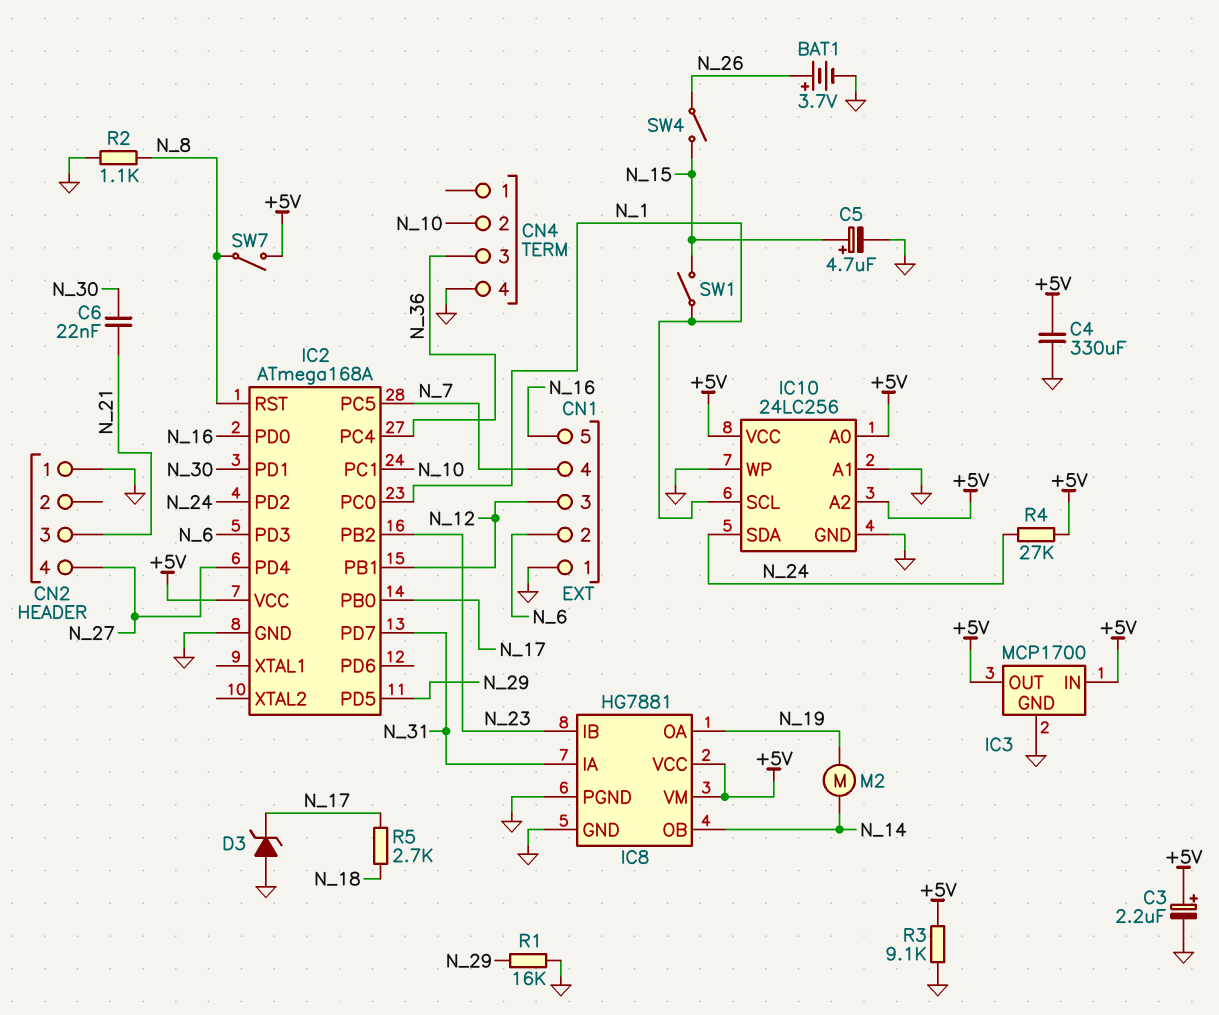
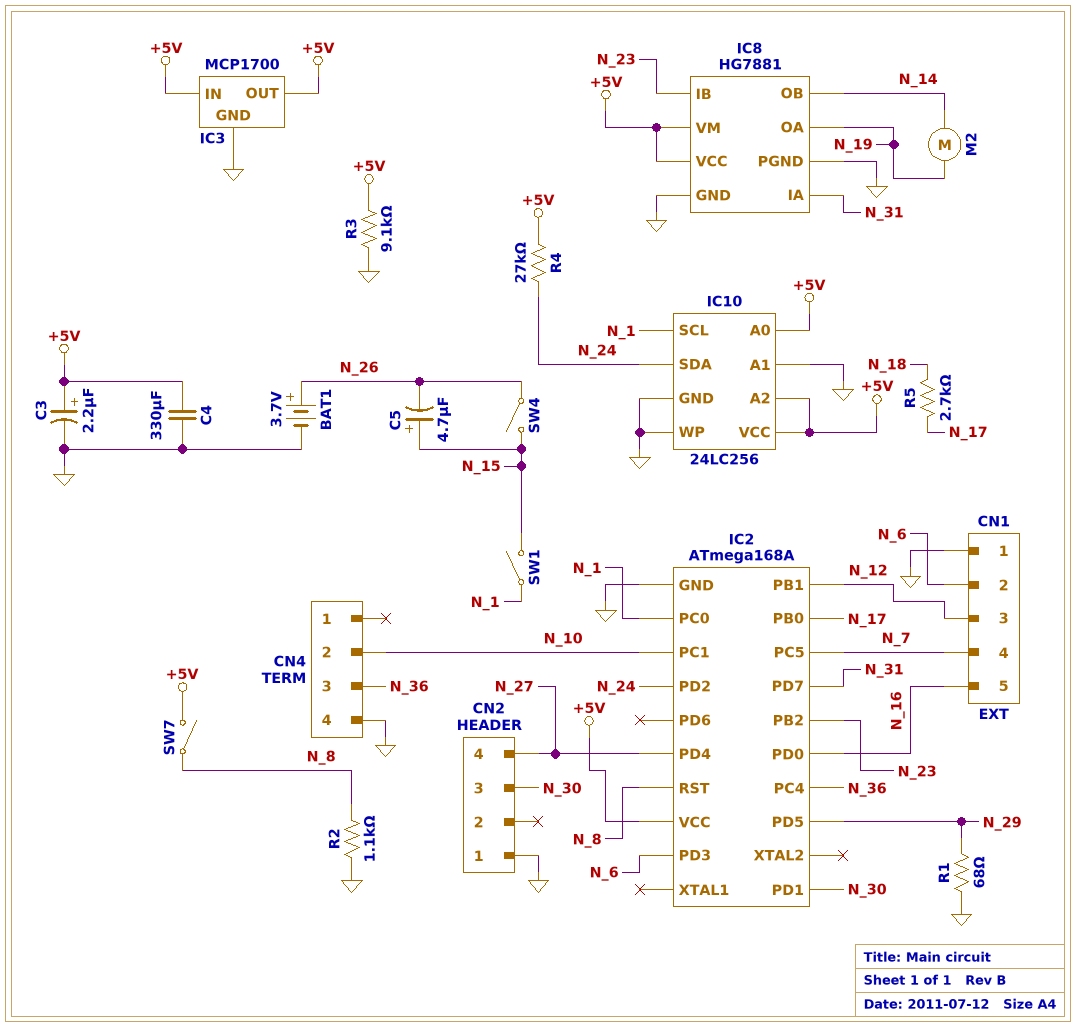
C5: 4.7uF (plus N_15, minus GND) -> 4.7uF (plus N_15, minus N_26)
C6: 22nF (N_21, N_30) -> none
CN2 pin 3: N_21 -> N_30
D3: zener (A GND, K N_17) -> none
R1: 16k (GND, N_29) -> 68 (GND, N_29)

